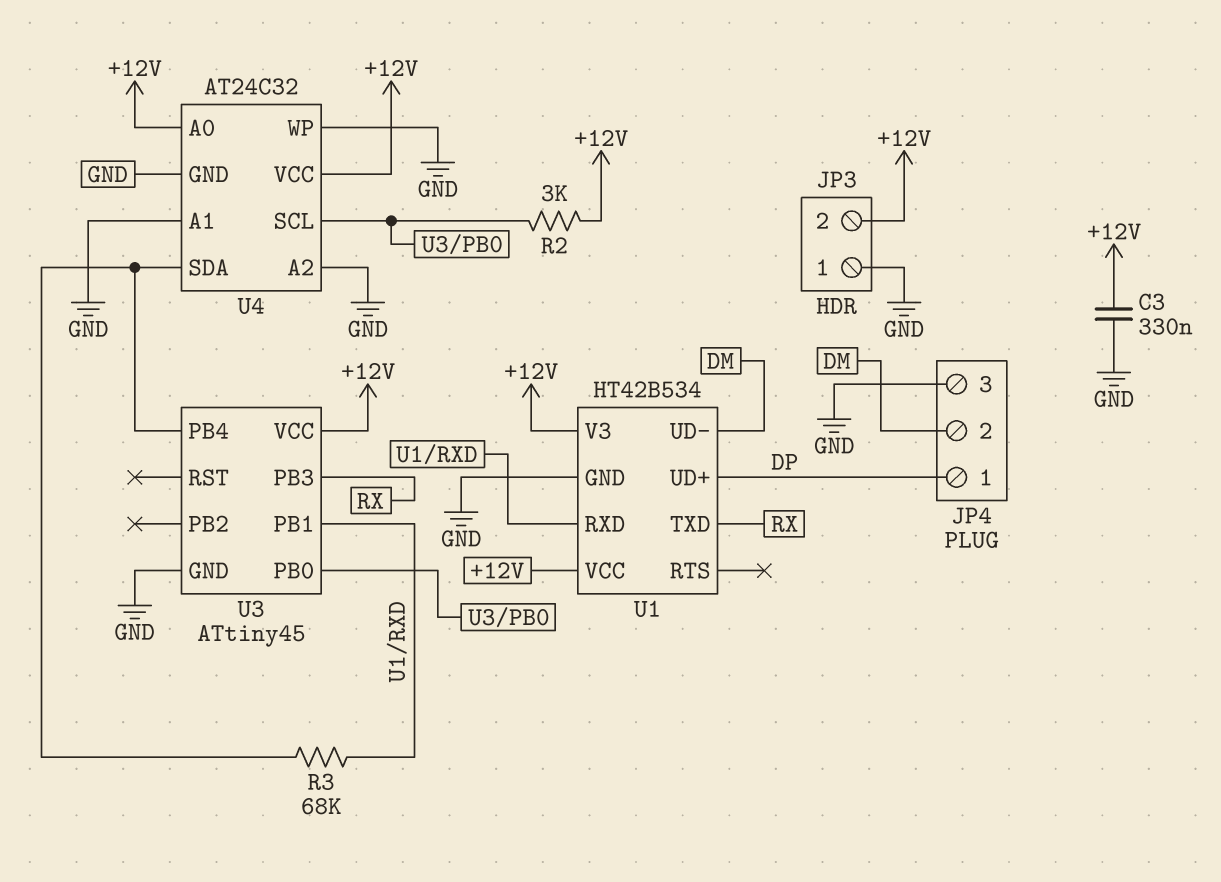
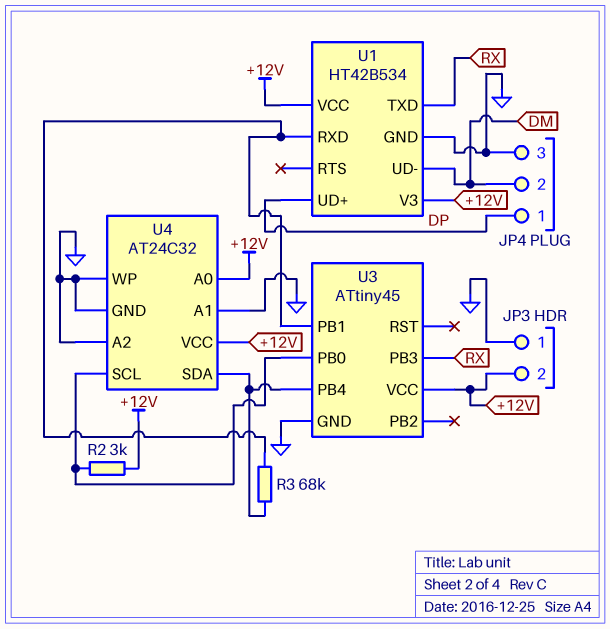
C3: 330nF (+12V, GND) -> none

